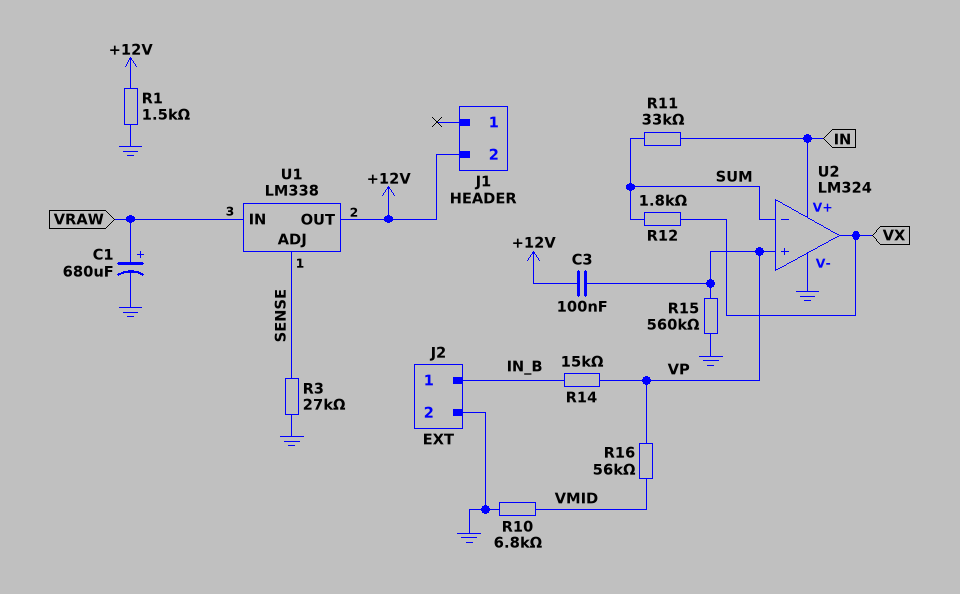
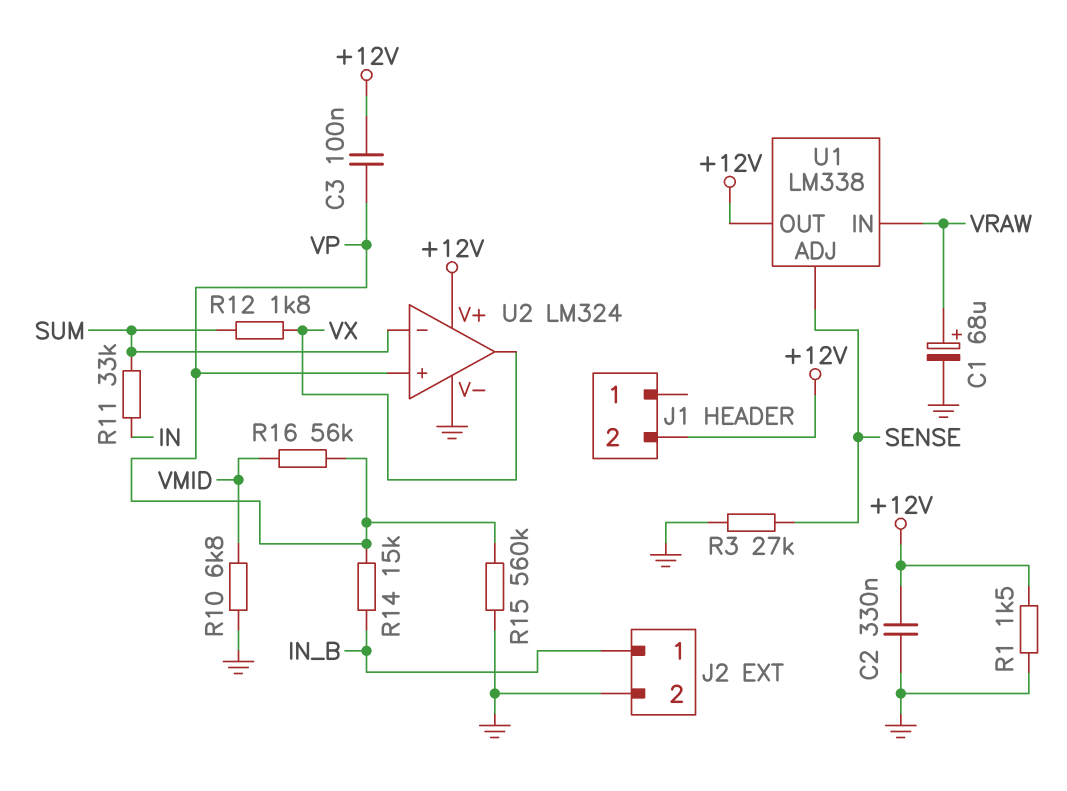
C1: 680uF (plus VRAW, minus GND) -> 68uF (plus VRAW, minus GND)
C2: none -> 330nF (+12V, GND)
U2 pin V+: IN -> +12V

